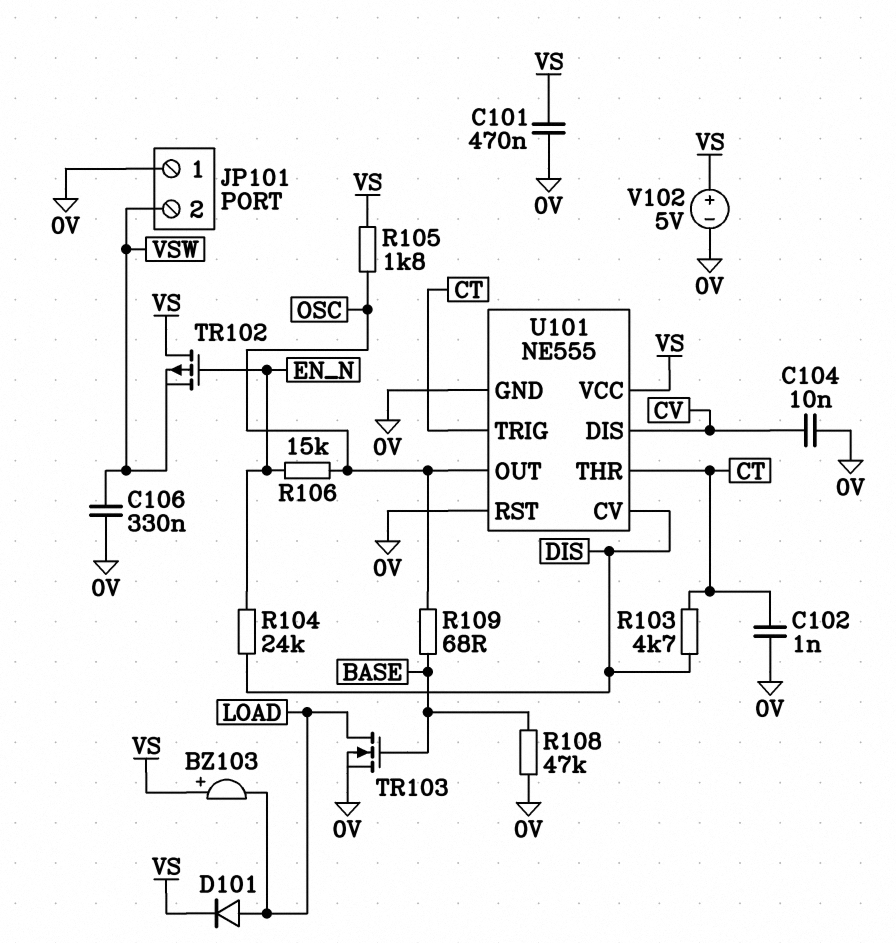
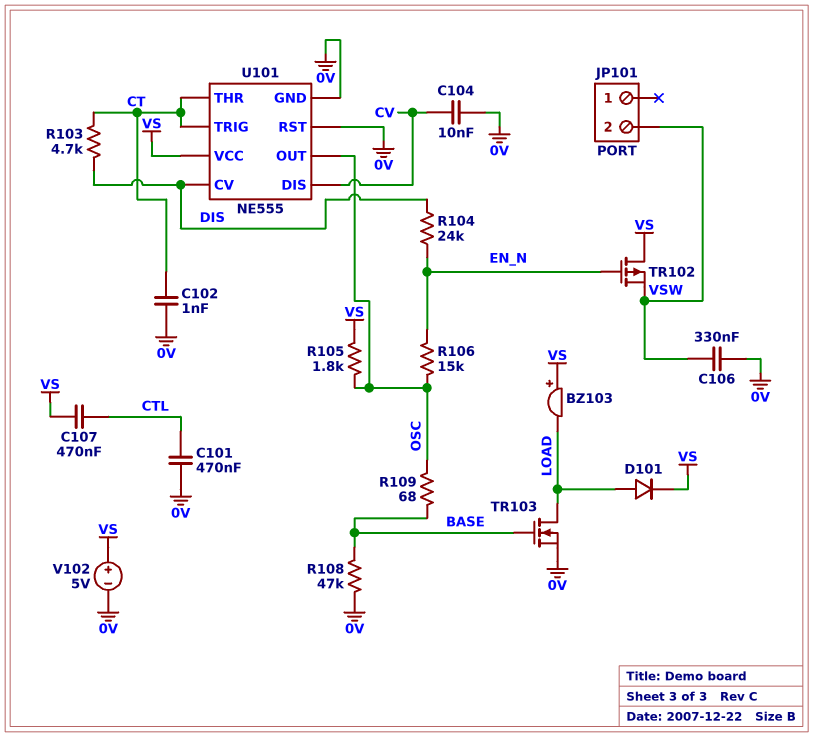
C101: 470nF (0V, VS) -> 470nF (0V, CTL)
C107: none -> 470nF (CTL, VS)
JP101 pin 1: 0V -> none

